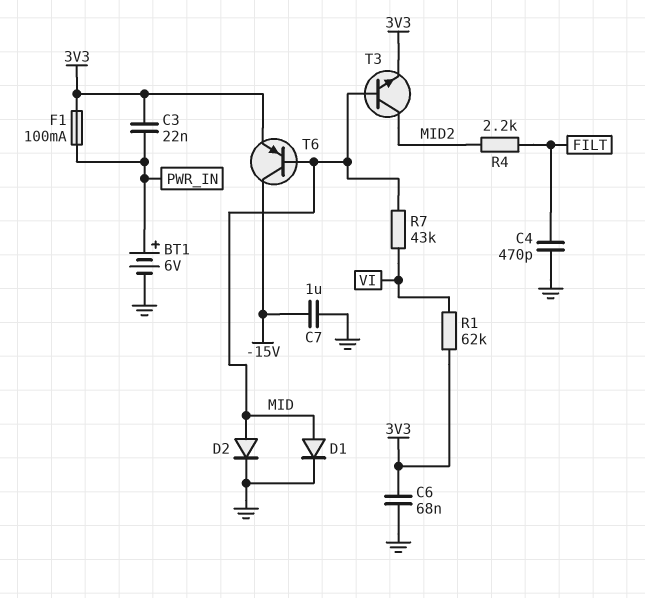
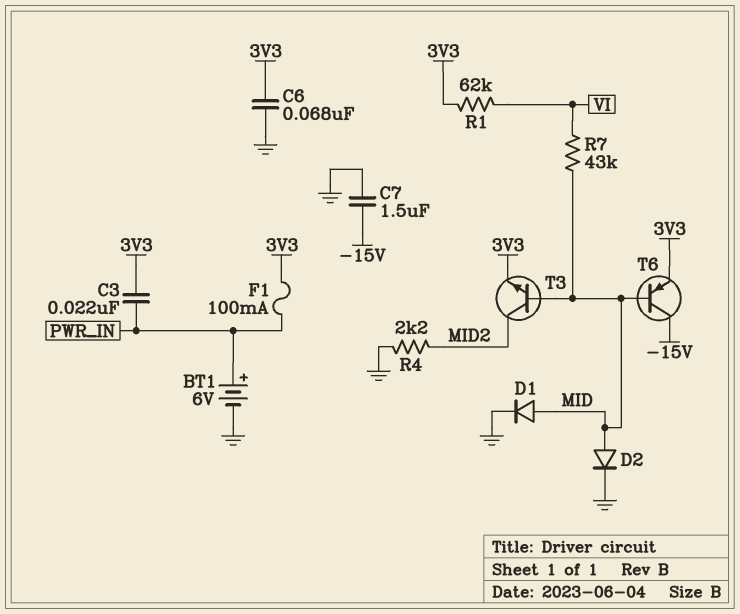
C4: 470pF (FILT, GND) -> none
C7: 1uF (-15V, GND) -> 1.5uF (-15V, GND)
R4: 2.2k (FILT, MID2) -> 2.2k (GND, MID2)

